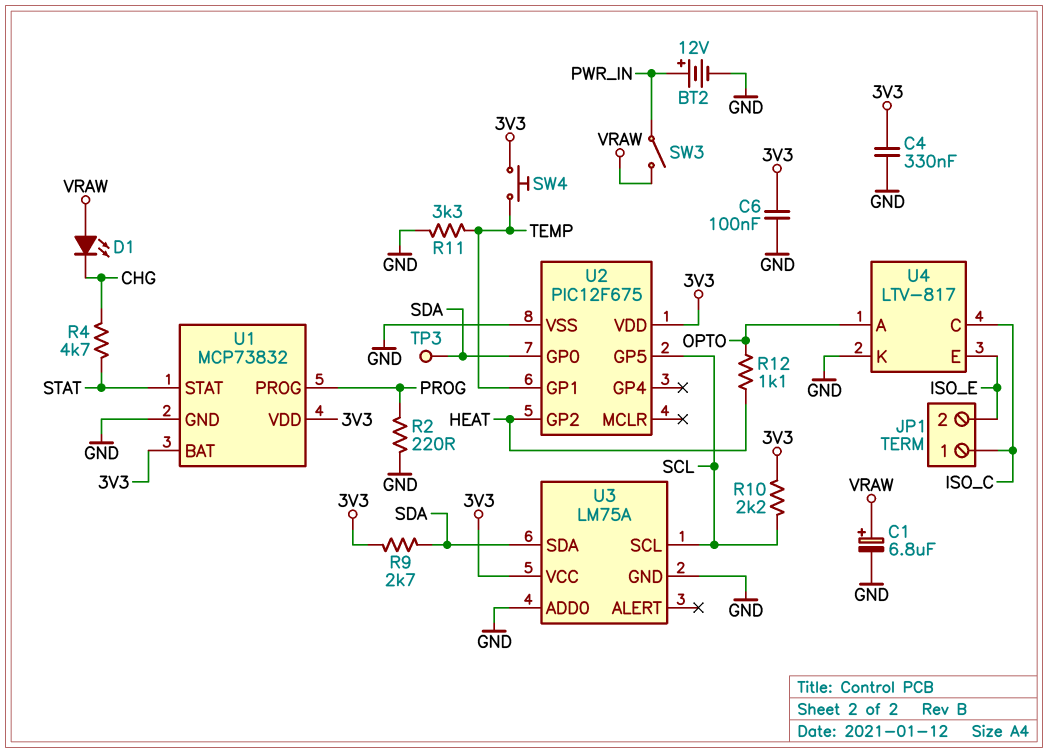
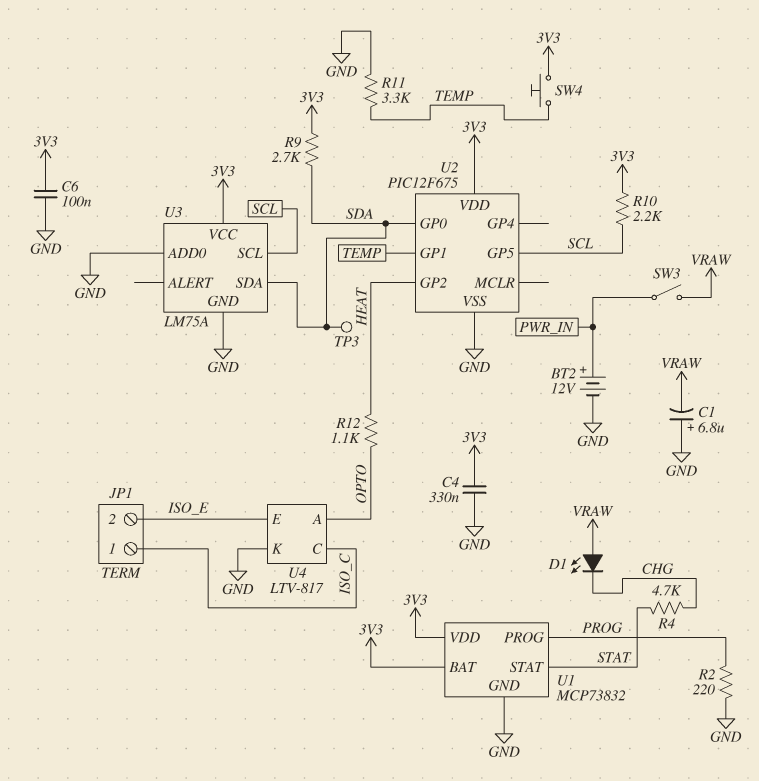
C1: 6.8uF (plus VRAW, minus GND) -> 6.8uF (plus GND, minus VRAW)

